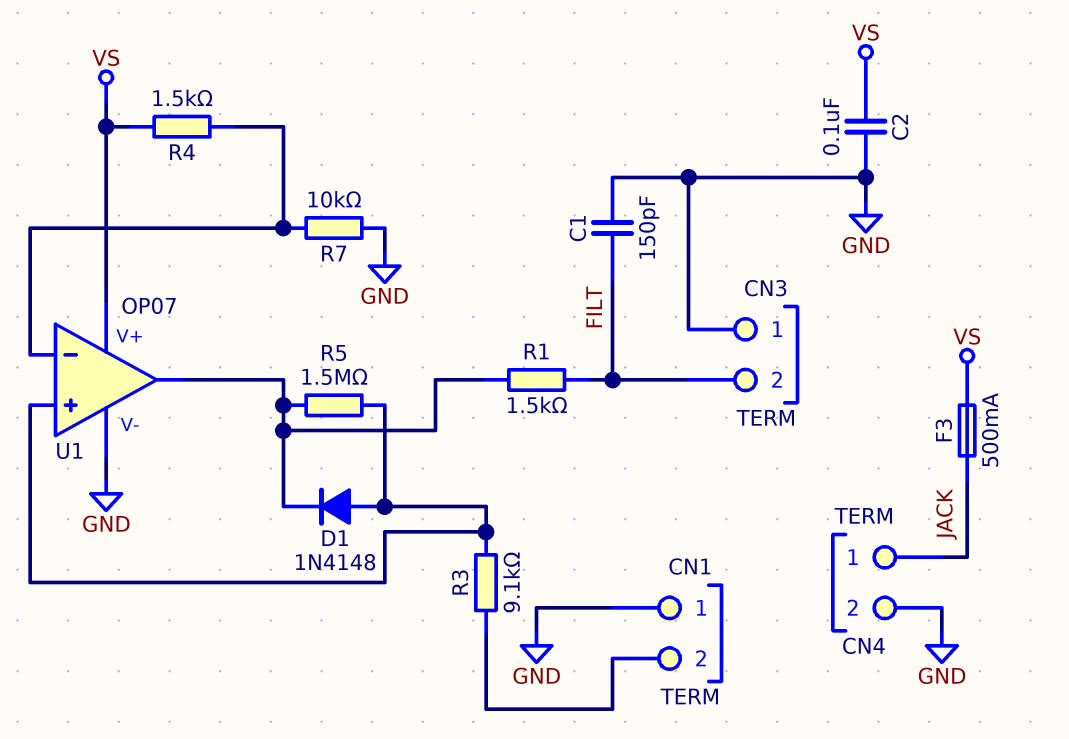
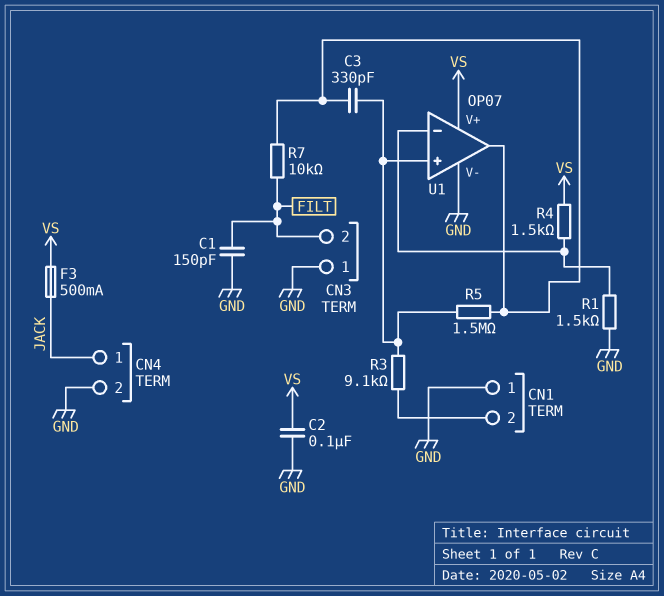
C3: none -> 330pF (U1/in+, U1/out)
D1: diode 1N4148 (A U1/in+, K U1/out) -> none
R1: 1.5k (FILT, U1/out) -> 1.5k (GND, U1/in-)
R7: 10k (GND, U1/in-) -> 10k (FILT, U1/out)

